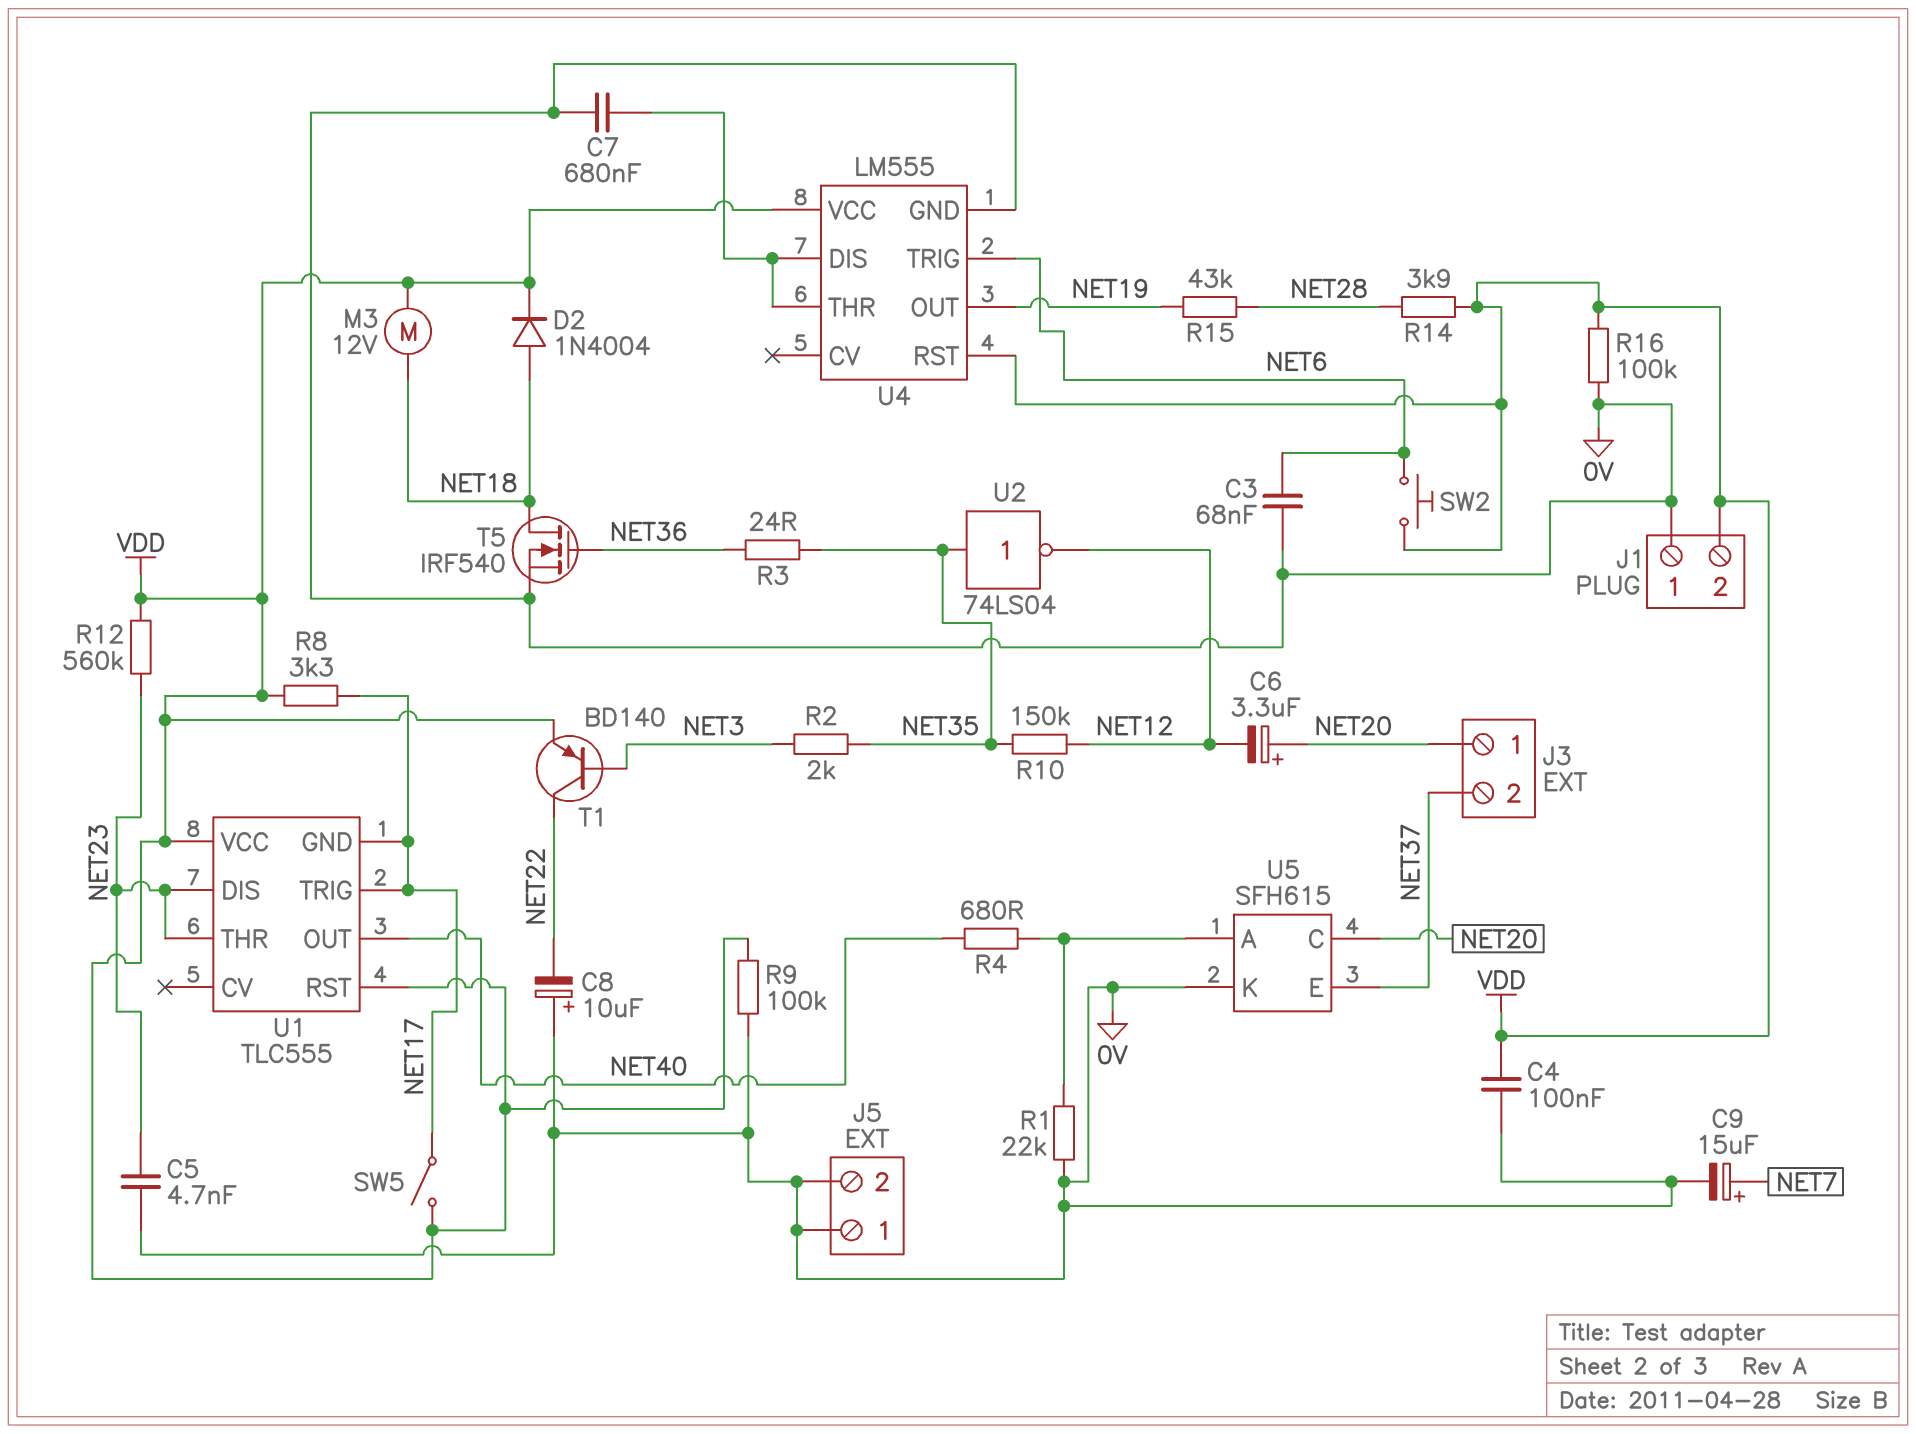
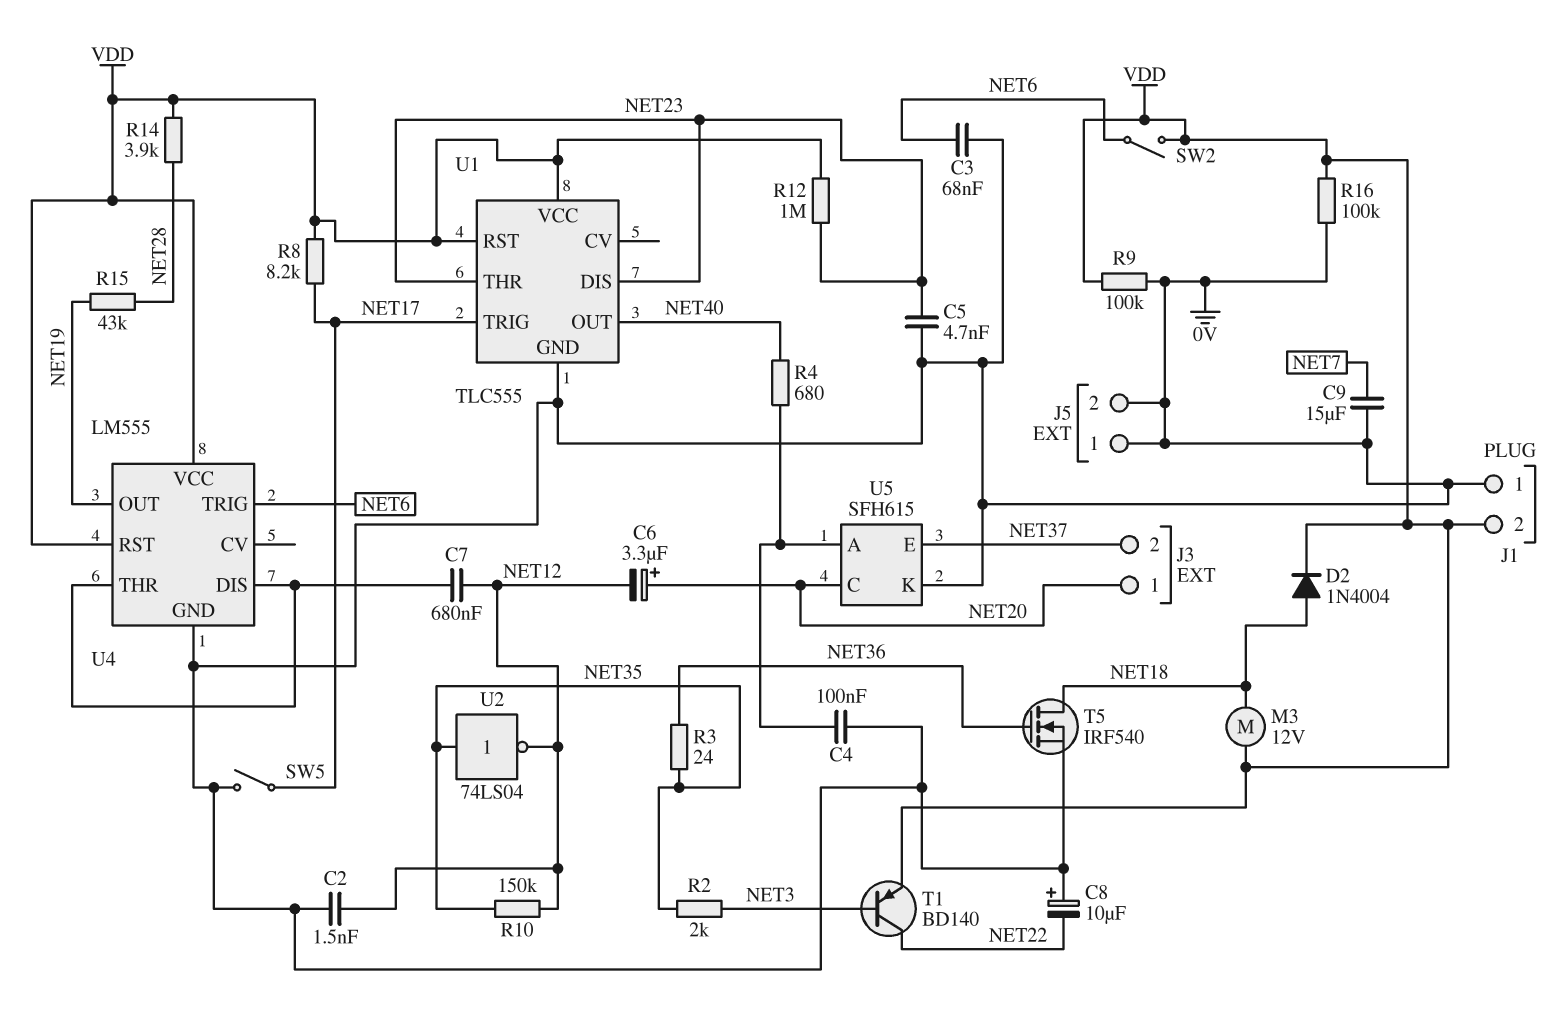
C2: none -> 1.5nF (0V, NET12)
C4: 100nF (0V, VDD) -> 100nF (0V, U5/A)
C7: 680nF (0V, U4/DIS) -> 680nF (NET12, U4/DIS)
C9: 15uF (plus NET7, minus 0V) -> 15uF (0V, NET7)
R1: 22k (0V, U5/A) -> none
R8: 3.3k (NET17, VDD) -> 8.2k (NET17, VDD)
R12: 560k (NET23, VDD) -> 1M (NET23, VDD)
SW2: button (NET6, VDD) -> switch (NET6, VDD)
SW5: switch (NET17, VDD) -> switch (0V, NET17)
U1 pin GND: NET17 -> 0V

